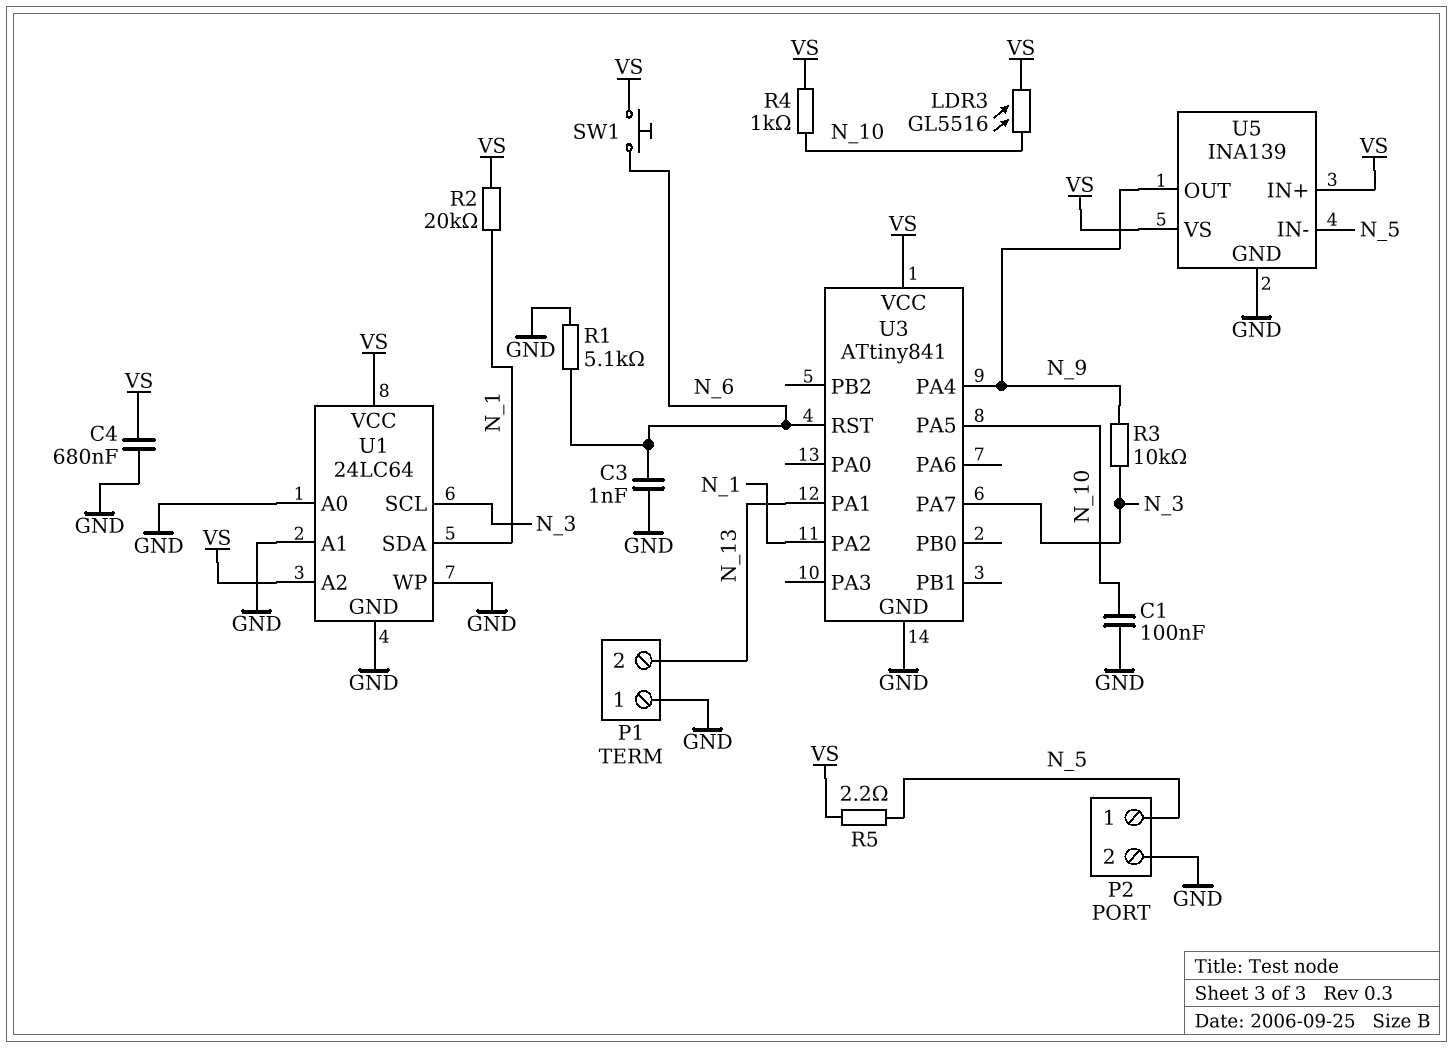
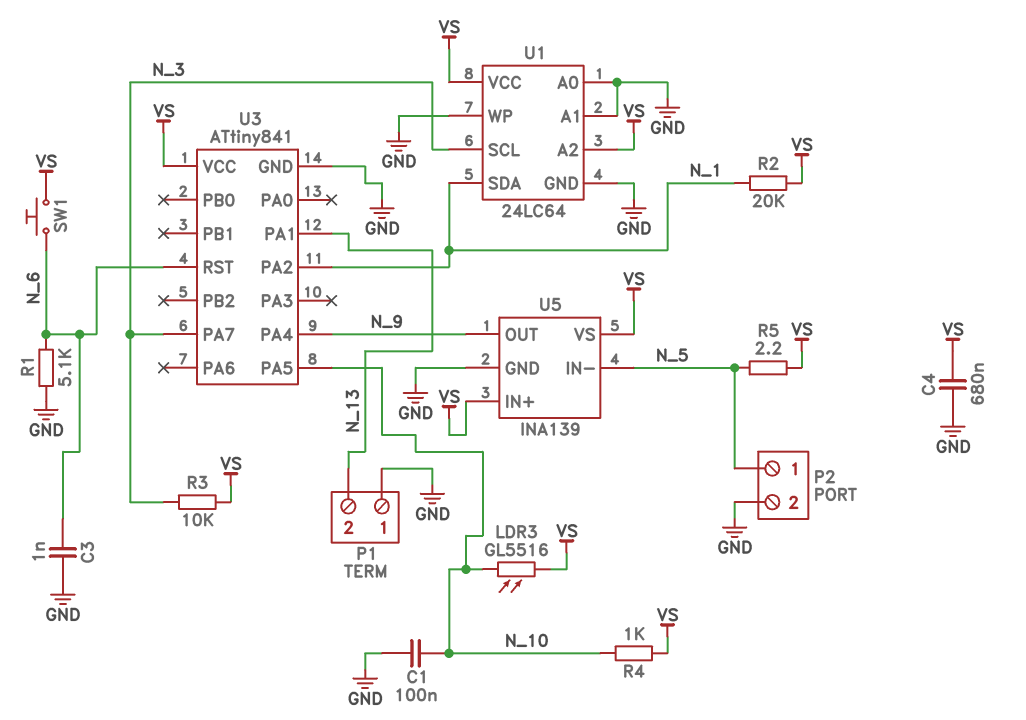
R3: 10k (N_3, N_9) -> 10k (N_3, VS)

